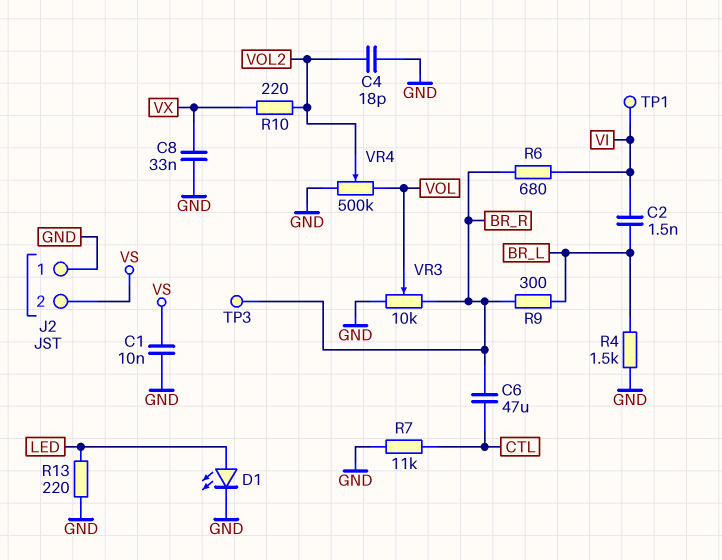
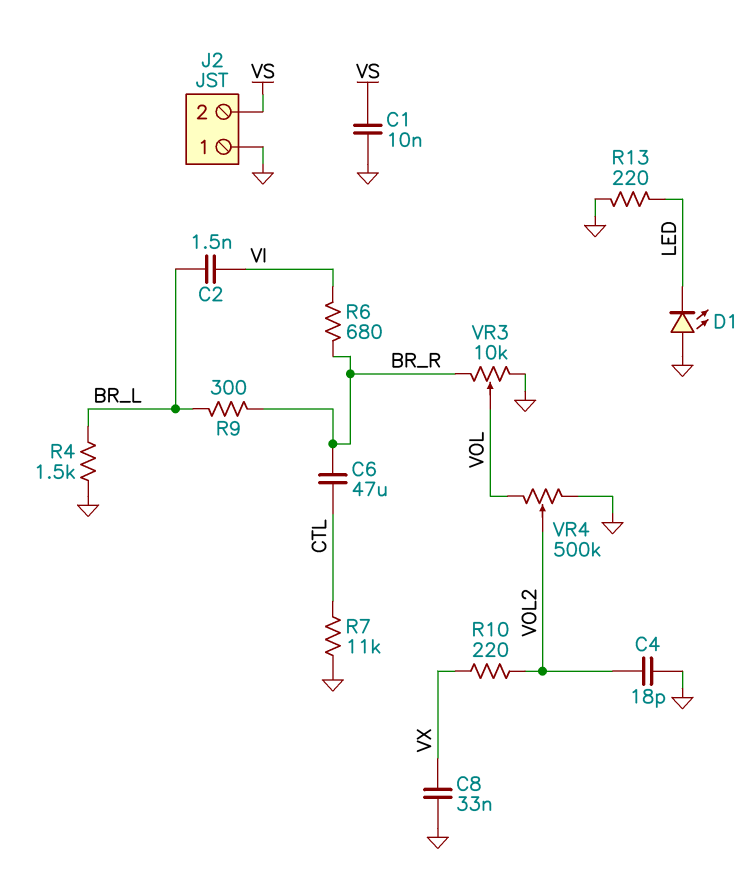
D1: LED (A LED, K GND) -> LED (A GND, K LED)
TP1: test point (VI) -> none
TP3: test point (BR_R) -> none

